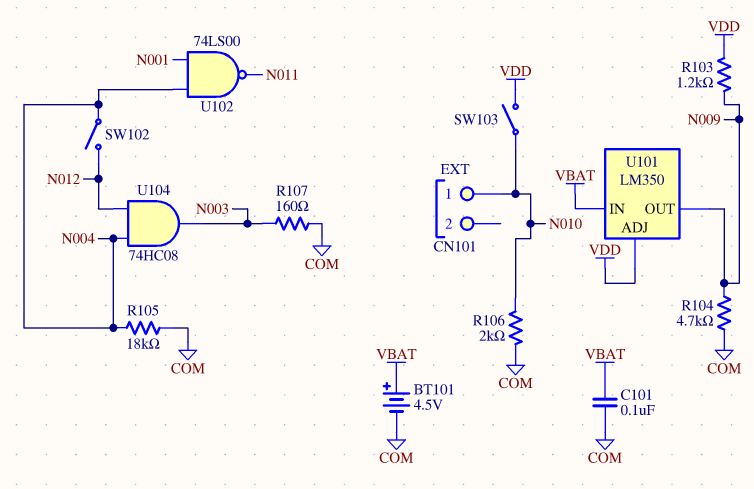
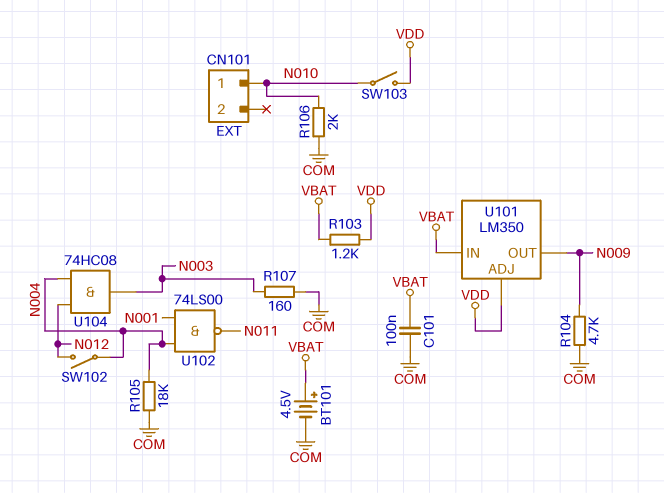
R103: 1.2k (N009, VDD) -> 1.2k (VBAT, VDD)

